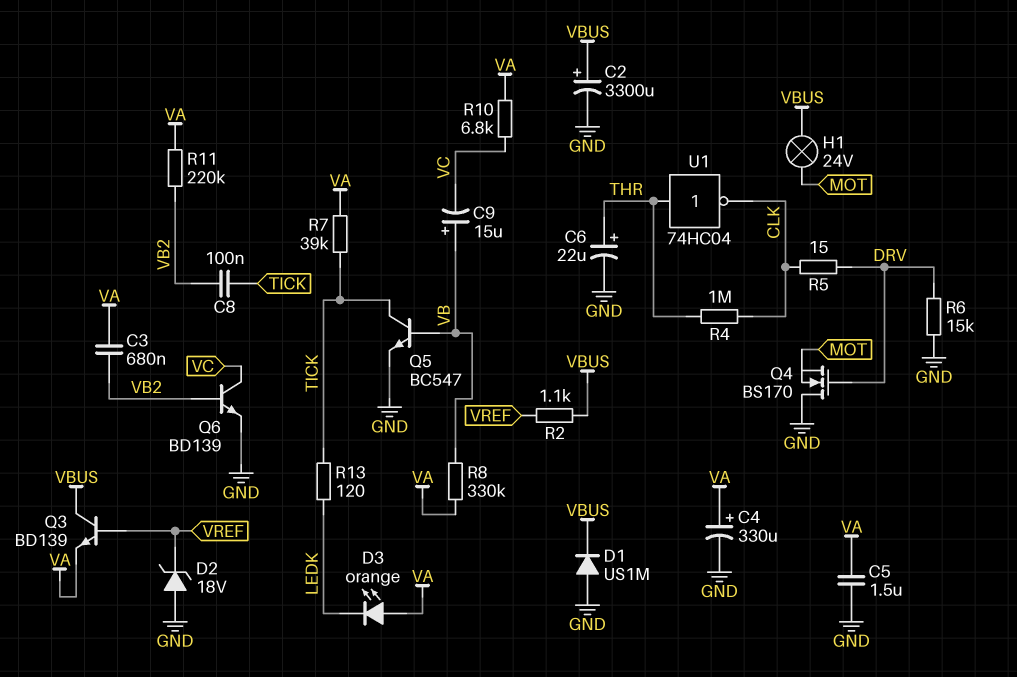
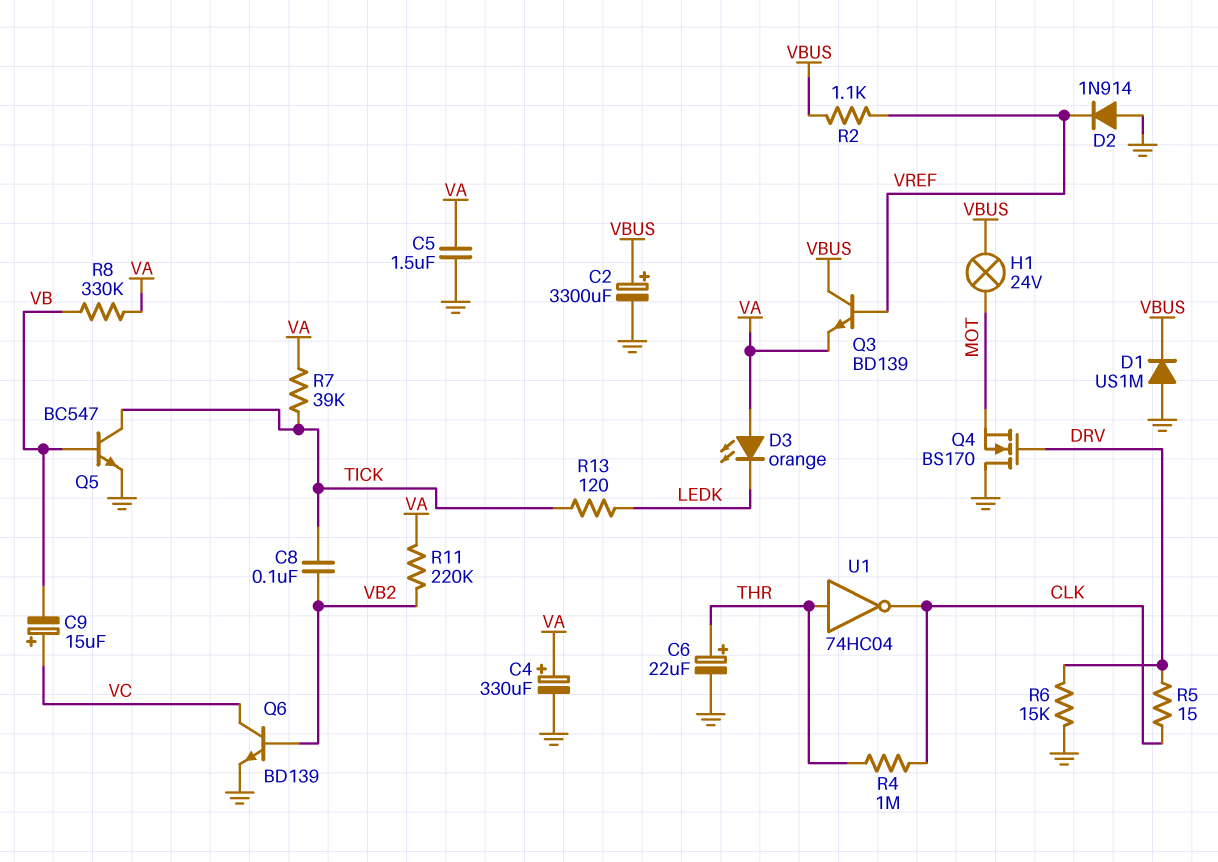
C3: 680nF (VA, VB2) -> none
C9: 15uF (plus VB, minus VC) -> 15uF (plus VC, minus VB)
D2: zener 18V (A GND, K VREF) -> diode 1N914 (A GND, K VREF)
R10: 6.8k (VA, VC) -> none

